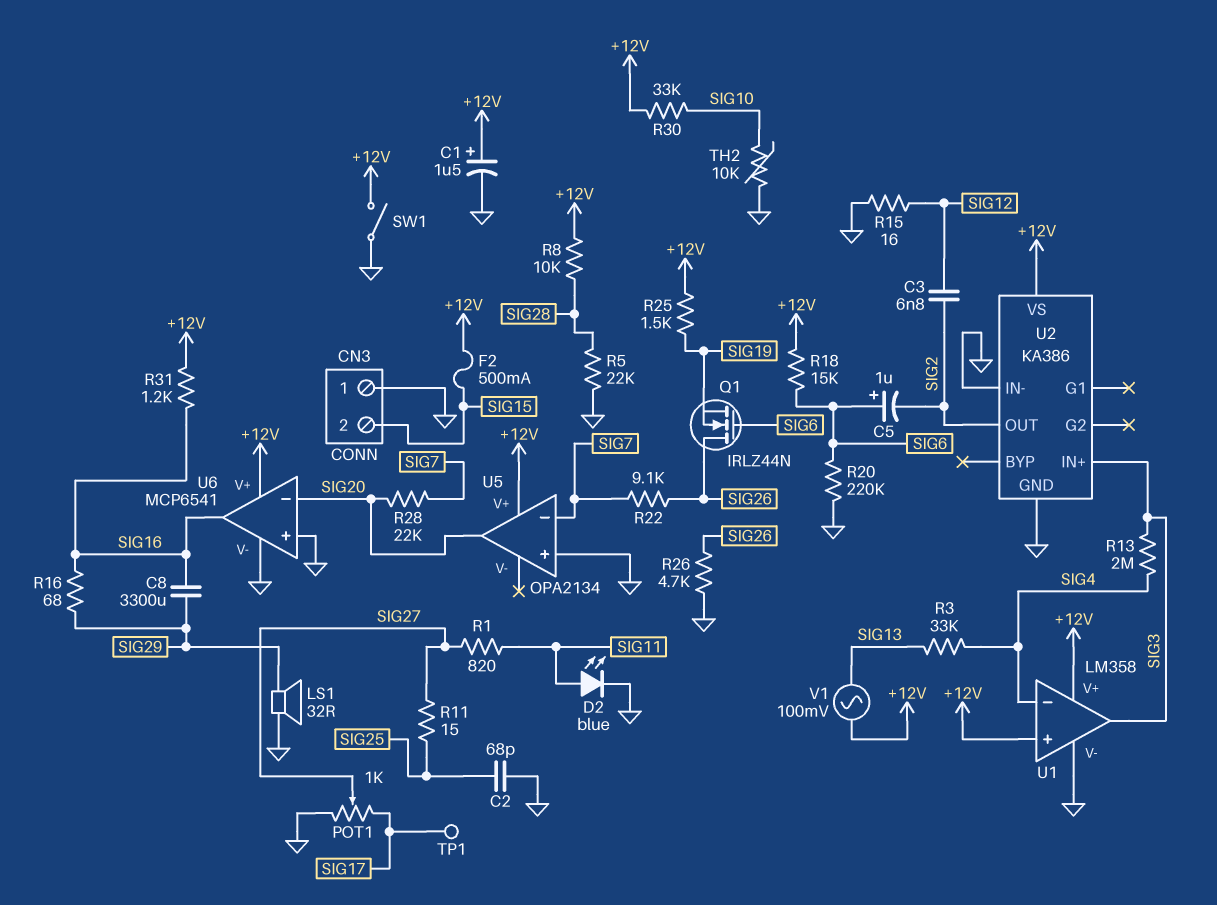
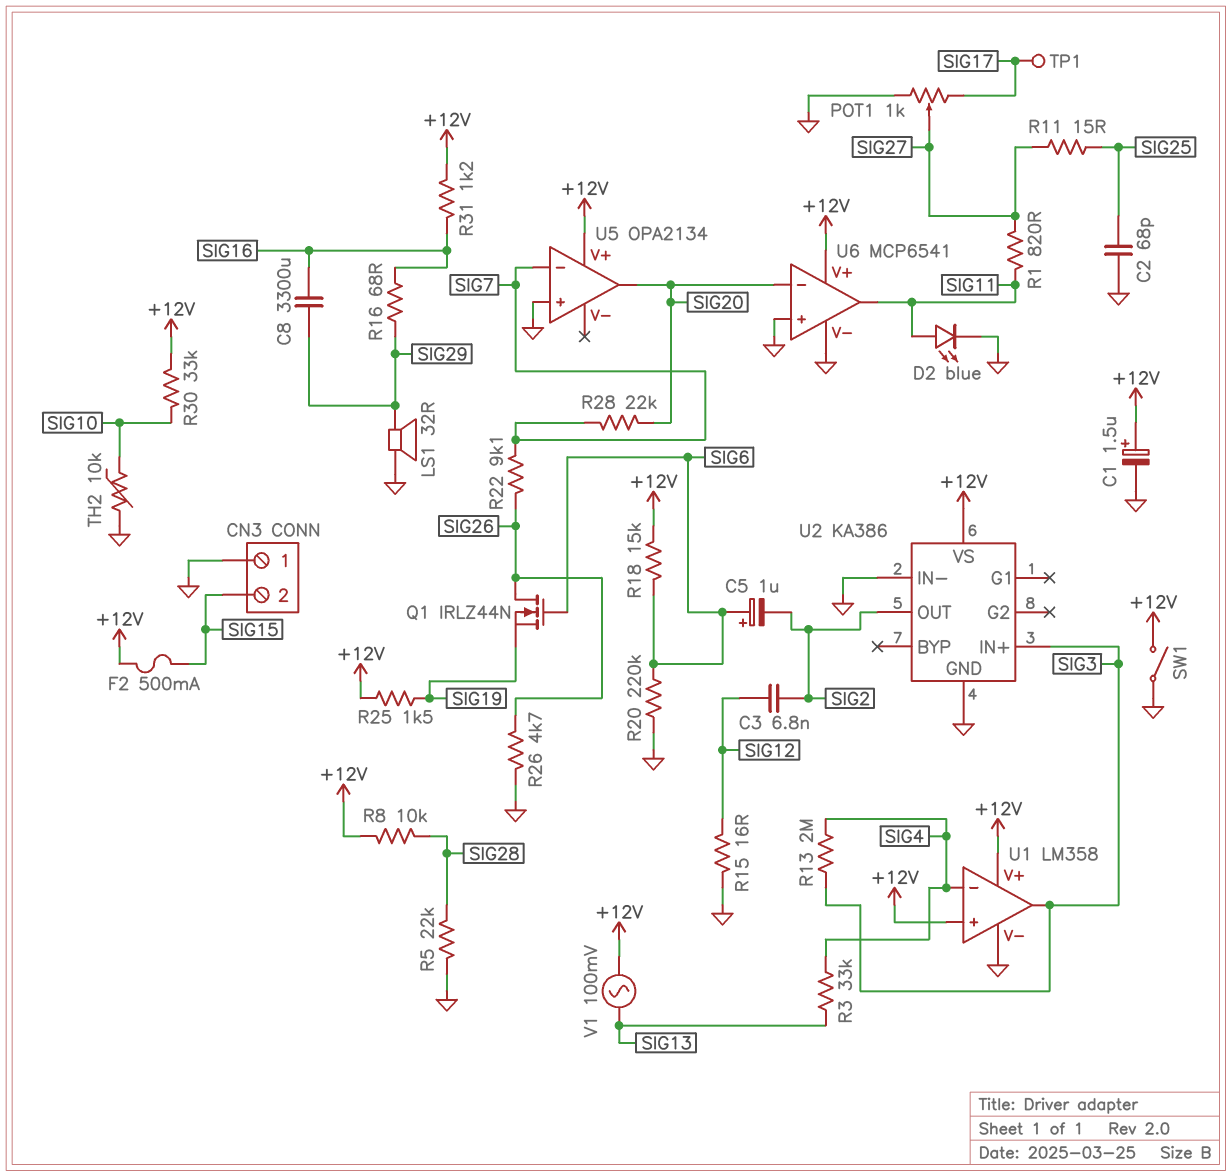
U6 pin out: SIG16 -> SIG11

